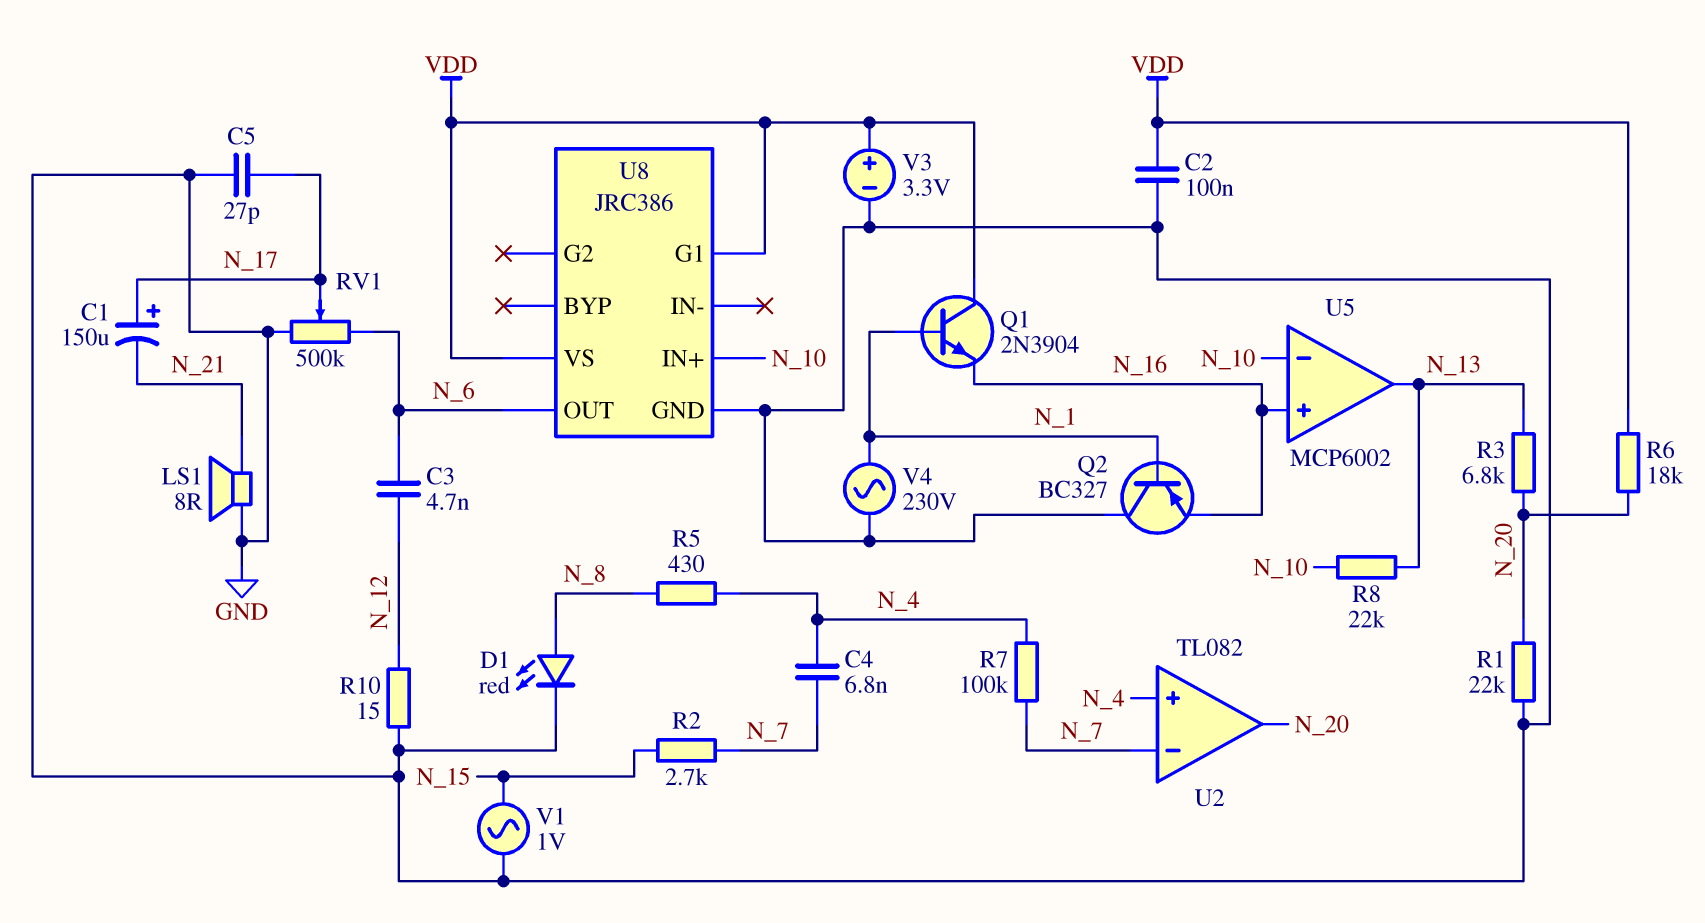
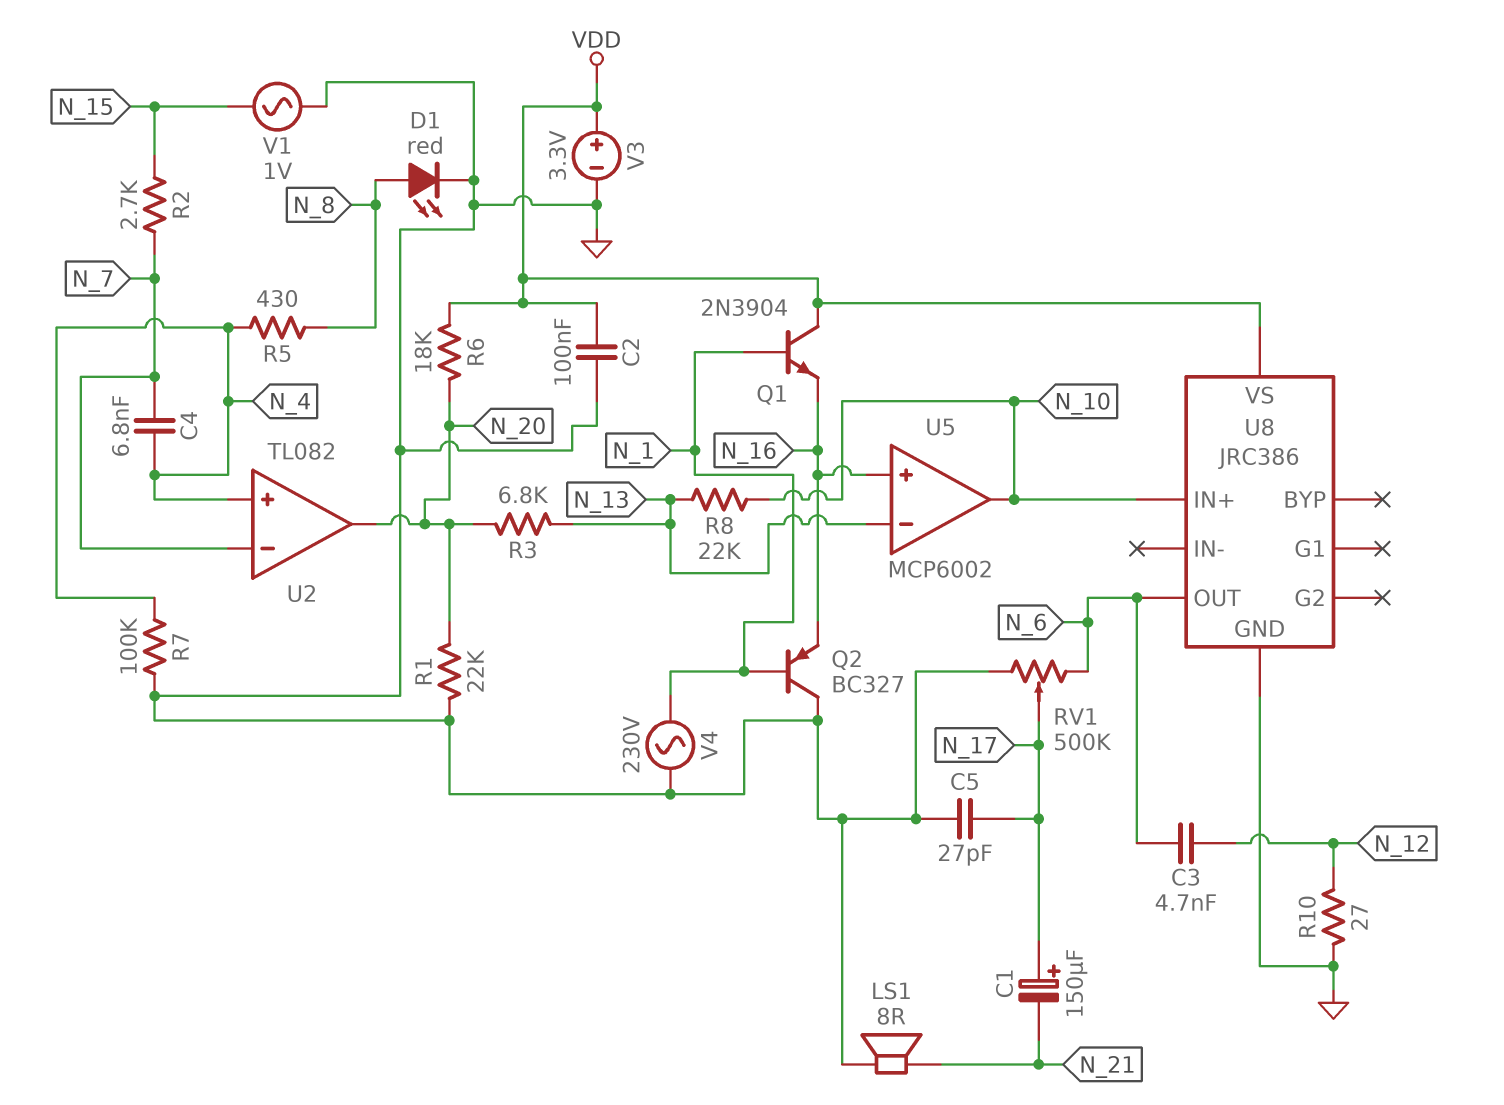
R7: 100k (N_4, N_7) -> 100k (GND, N_4)
R10: 15 (GND, N_12) -> 27 (GND, N_12)
U5 pin in-: N_10 -> N_13
U5 pin out: N_13 -> N_10
U8 pin G1: VDD -> none

